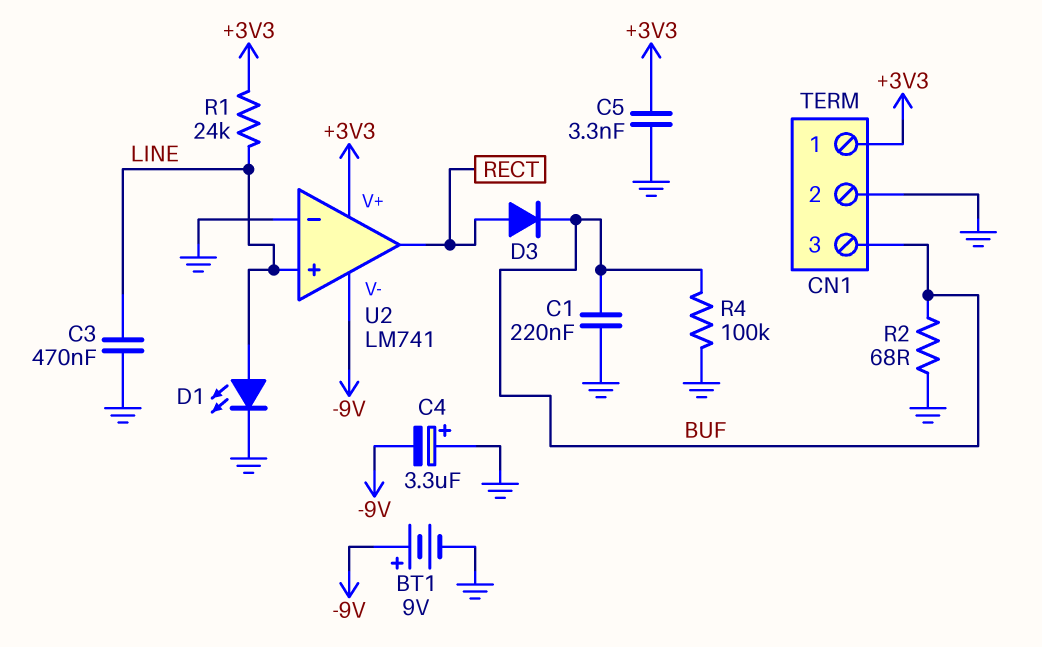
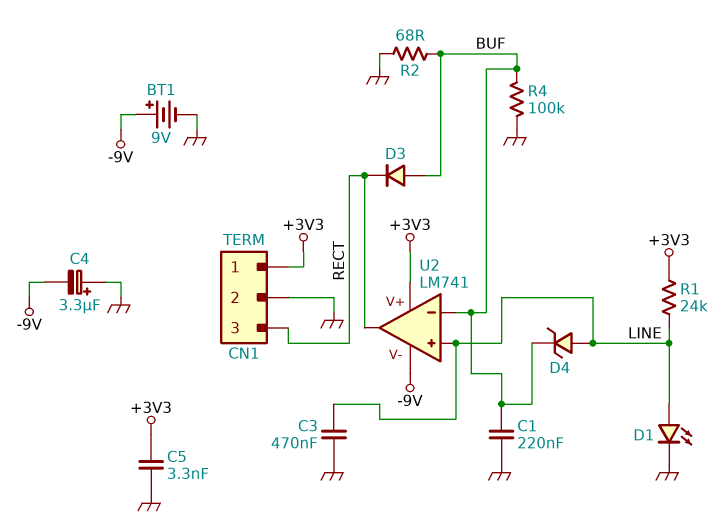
CN1 pin 3: BUF -> RECT
D3: diode (A RECT, K BUF) -> diode (A BUF, K RECT)
D4: none -> zener (A LINE, K BUF)
U2 pin in-: GND -> BUF

